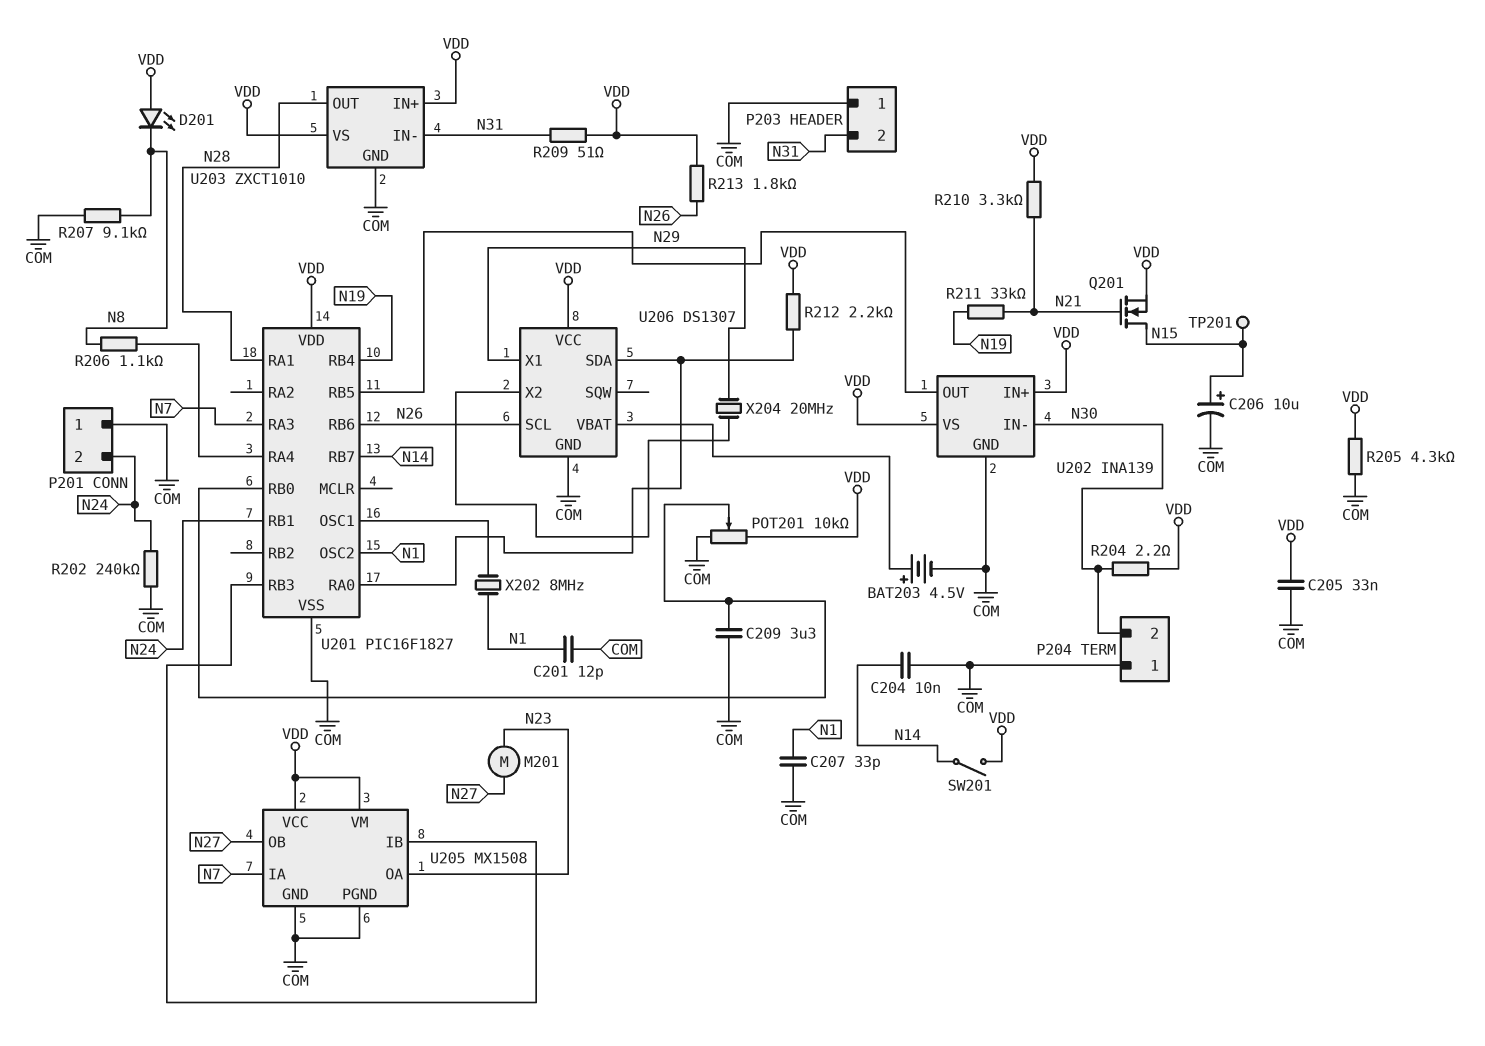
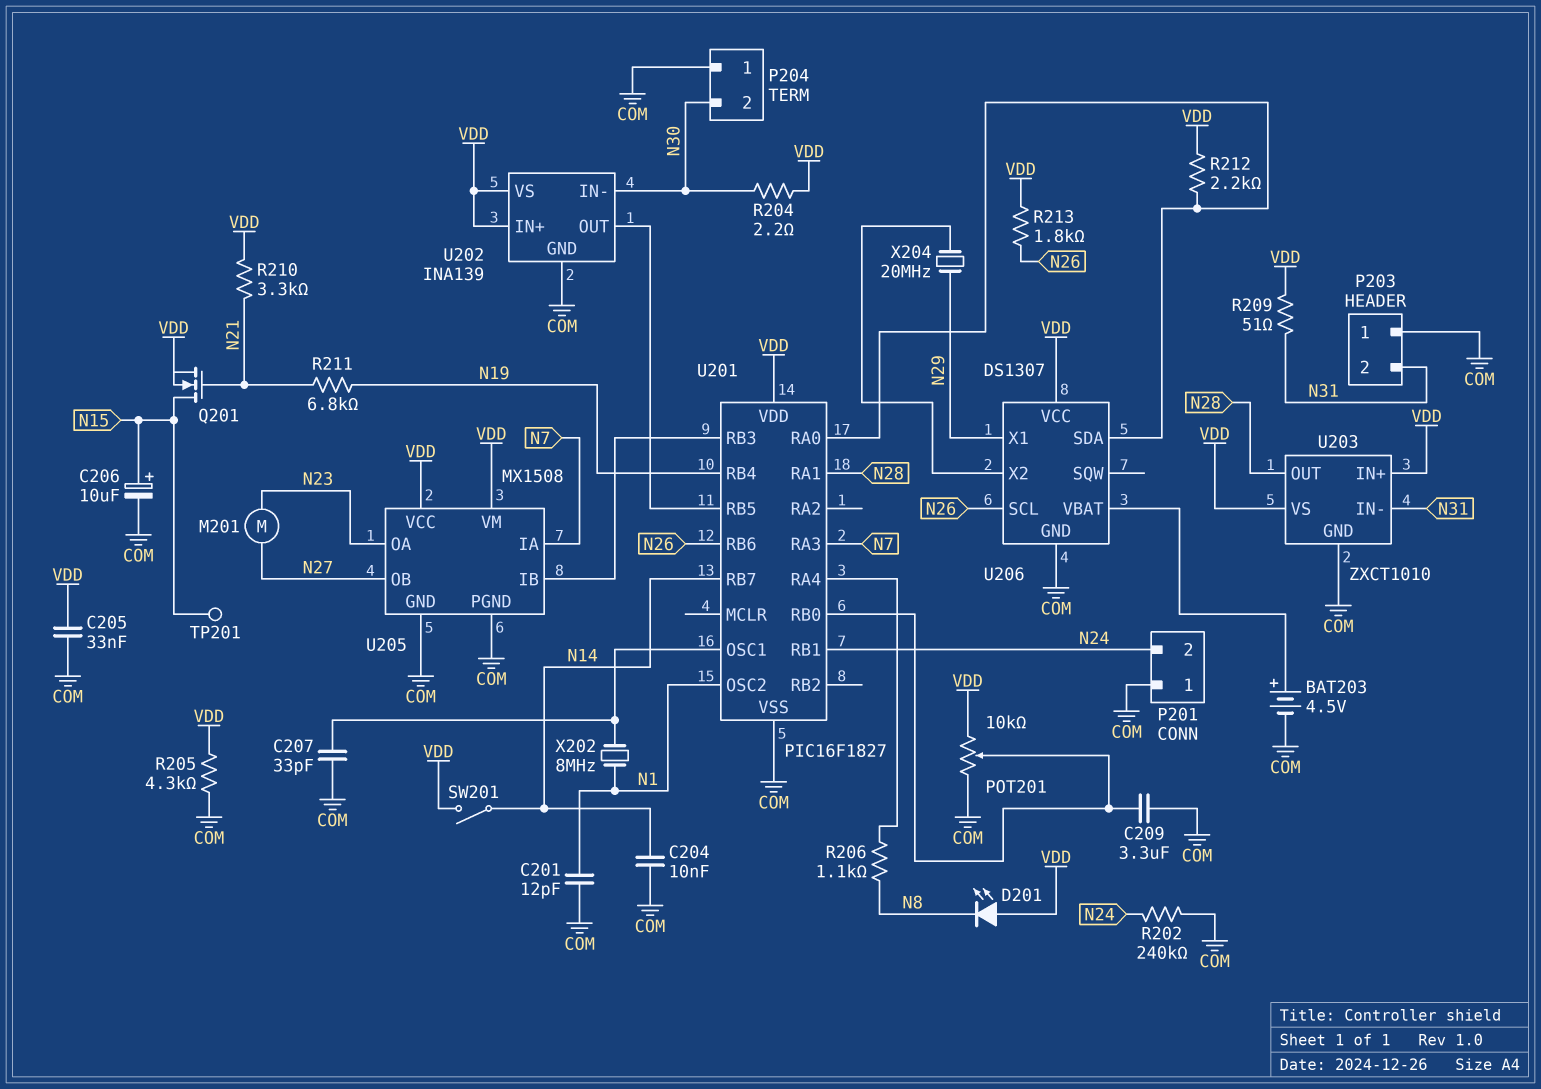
C207: 33pF (COM, N1) -> 33pF (COM, U201/OSC1)
R207: 9.1k (COM, N8) -> none
R211: 33k (N19, N21) -> 6.8k (N19, N21)

